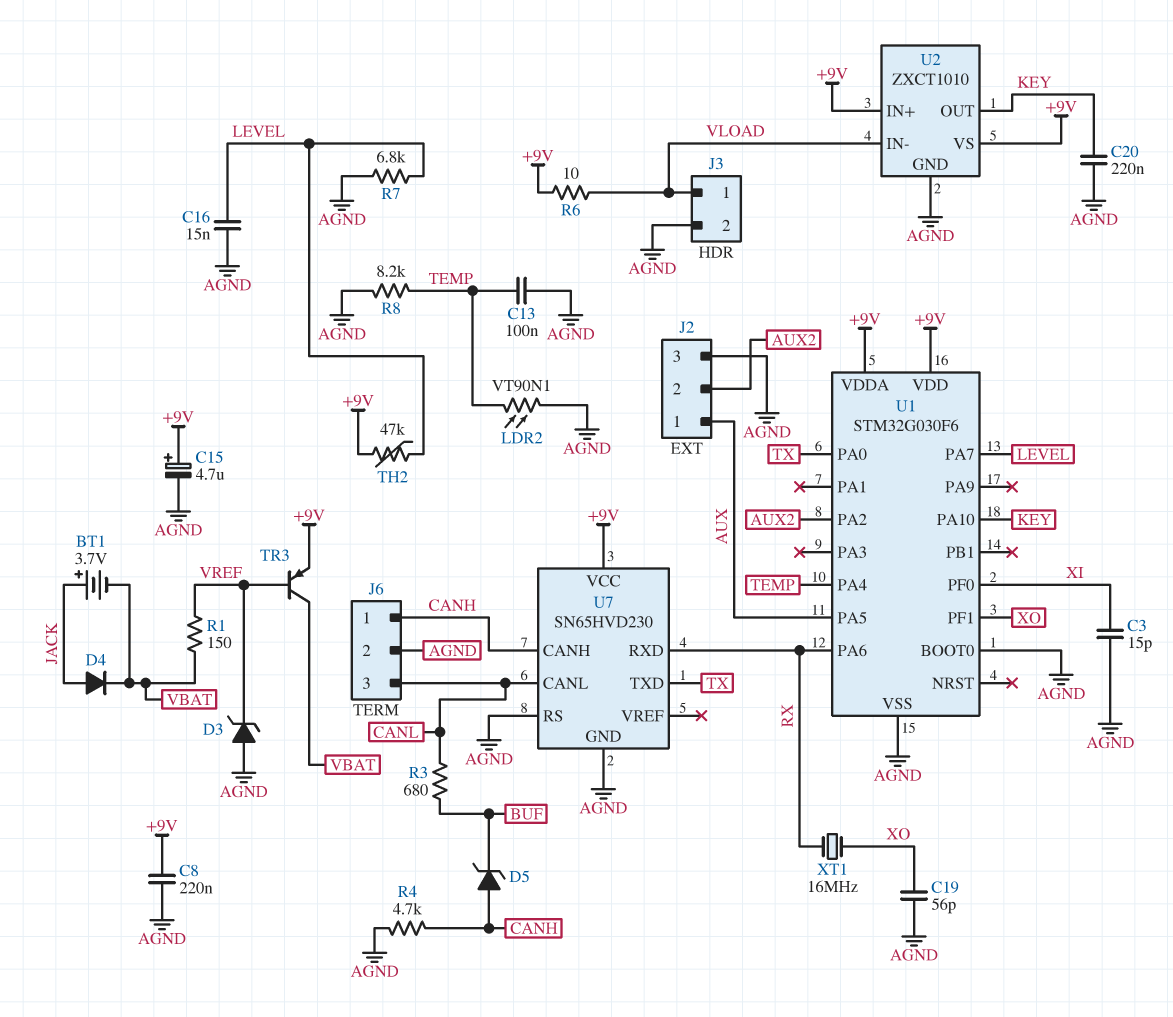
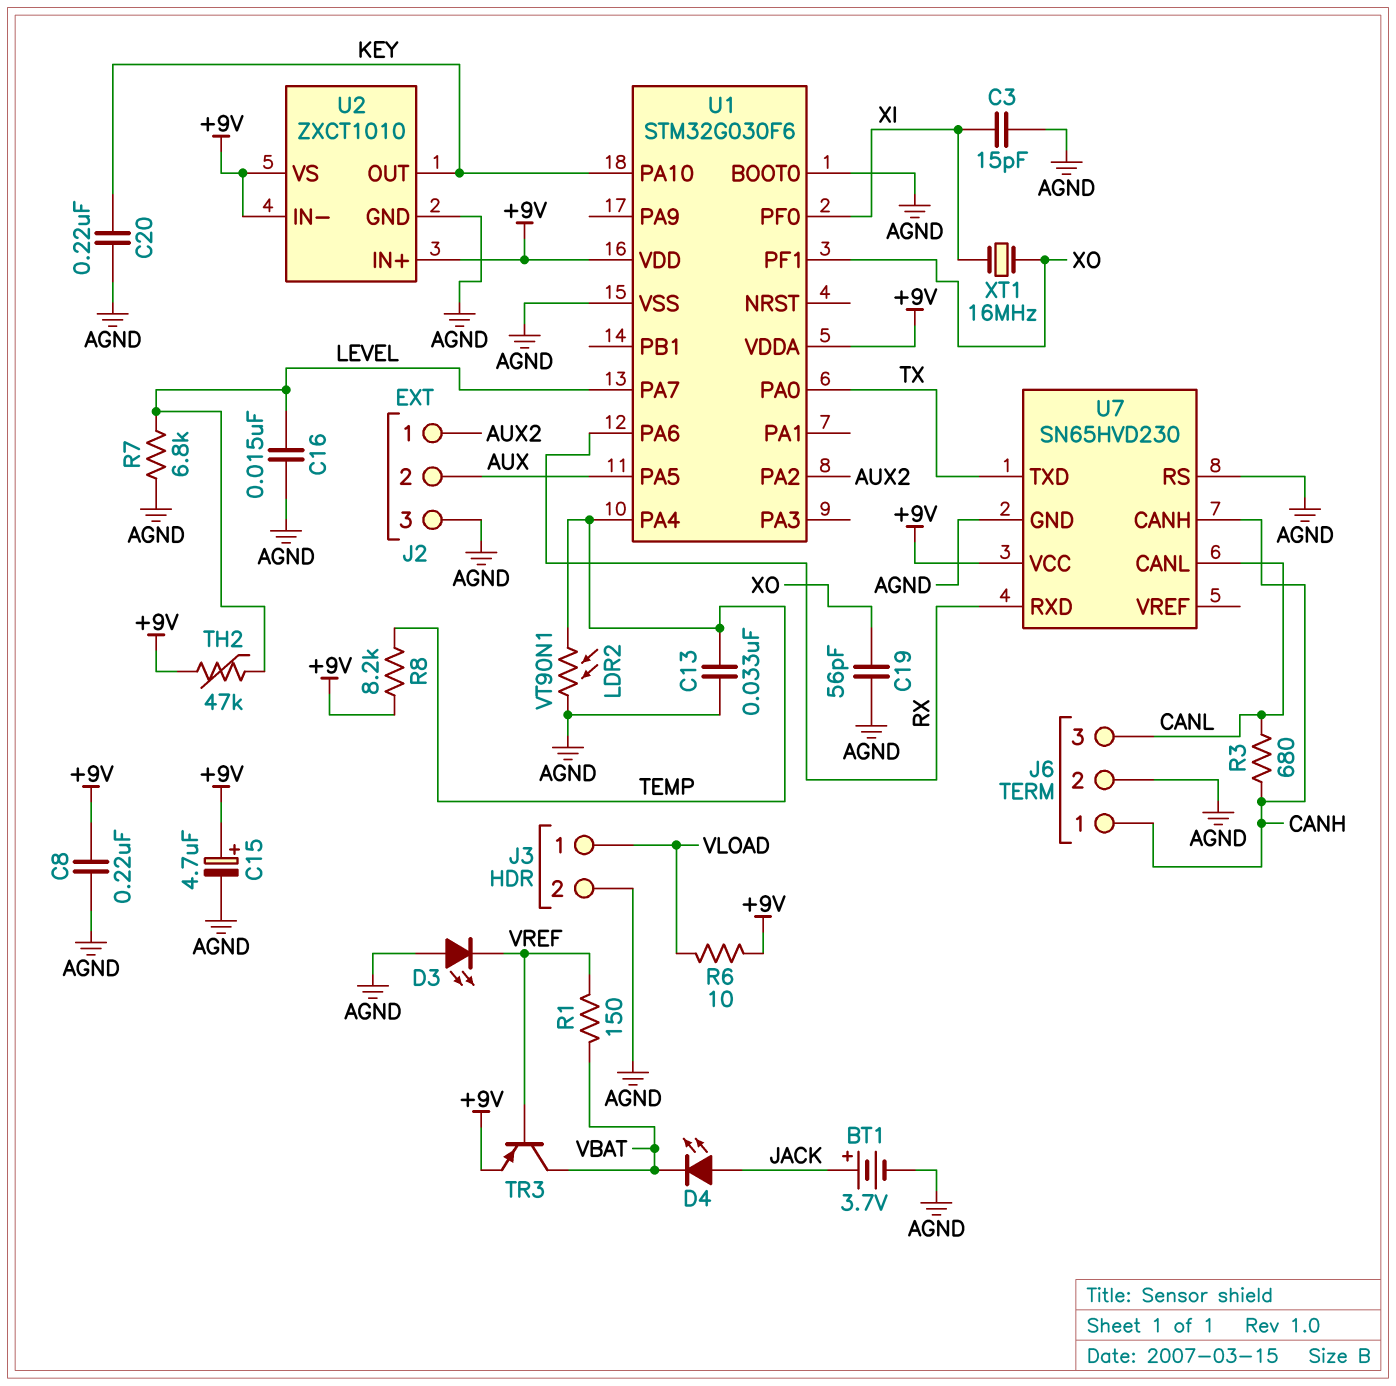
BT1: 3.7V (plus JACK, minus VBAT) -> 3.7V (plus JACK, minus AGND)
C13: 100nF (AGND, TEMP) -> 33nF (AGND, TEMP)
D3: zener (A AGND, K VREF) -> LED (A AGND, K VREF)
D4: diode (A JACK, K VBAT) -> LED (A JACK, K VBAT)
D5: zener (A CANH, K BUF) -> none
J2 pin 1: AUX -> AUX2
J2 pin 2: AUX2 -> AUX
R3: 680 (BUF, CANL) -> 680 (CANH, CANL)
R4: 4.7k (AGND, CANH) -> none
R8: 8.2k (AGND, TEMP) -> 8.2k (+9V, TEMP)
U2 pin IN-: VLOAD -> +9V
XT1: 16MHz (RX, XO) -> 16MHz (XI, XO)

